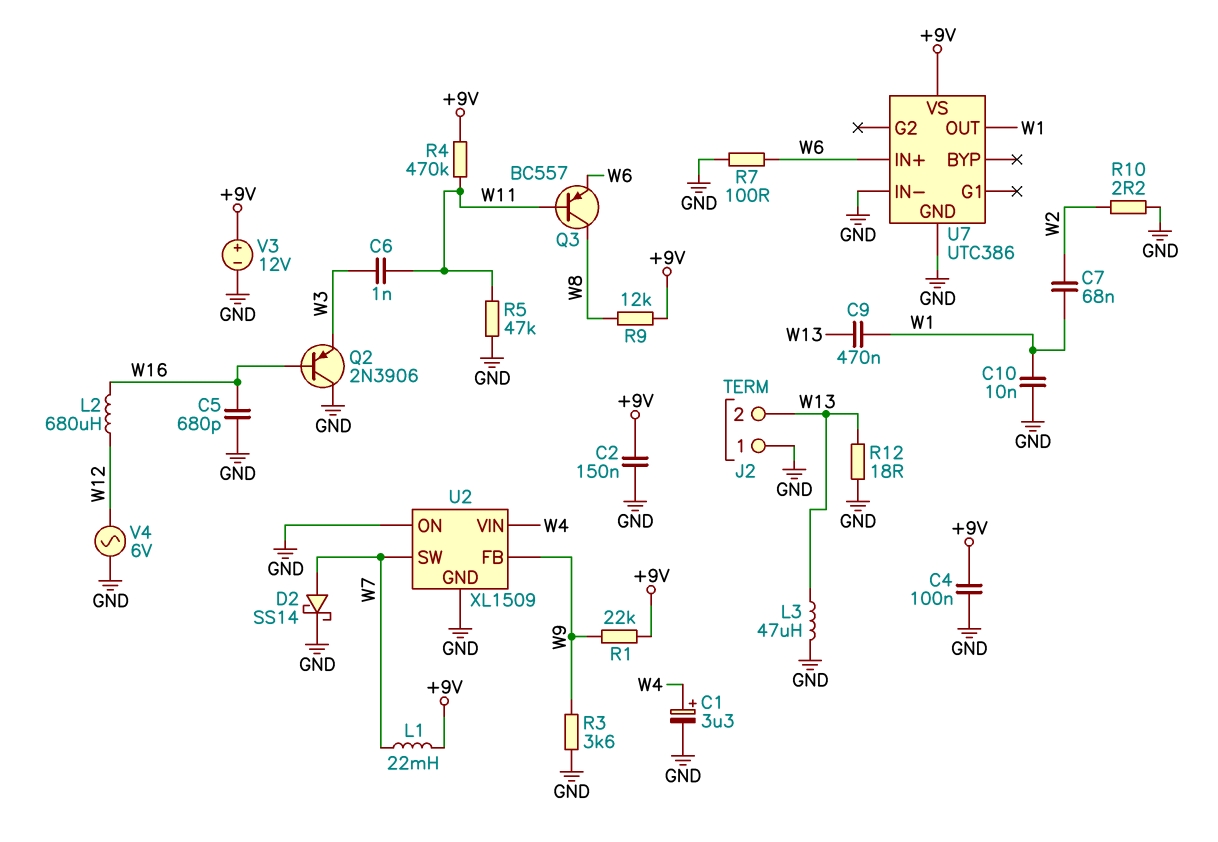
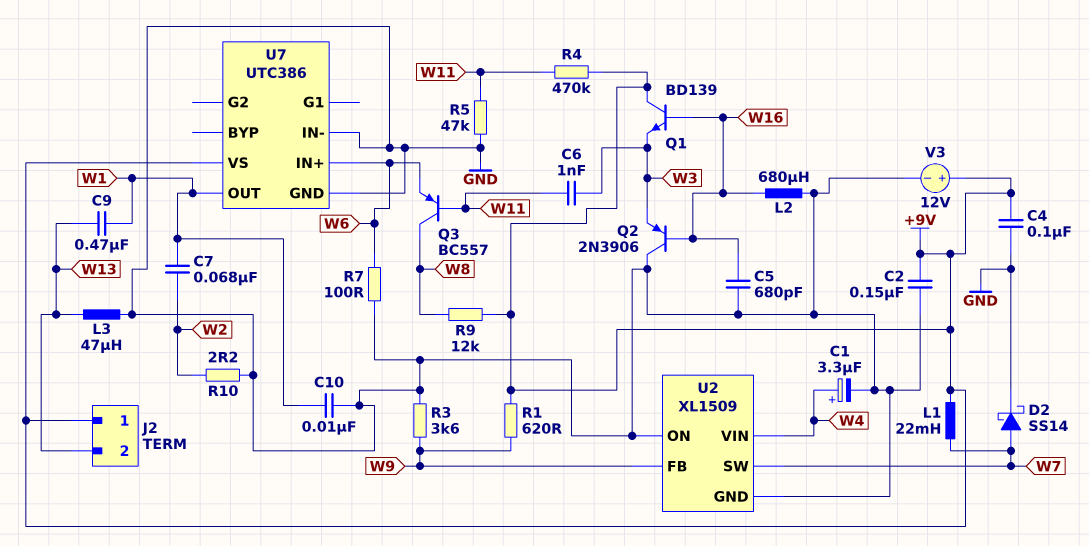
J2 pin 1: GND -> +9V
L2: 680uH (W12, W16) -> 680uH (GND, W16)
Q1: none -> NPN BD139 (B W16, C +9V, E W3)
R1: 22k (+9V, W9) -> 620 (+9V, W9)
R12: 18 (GND, W13) -> none
V4: AC 6V (GND, W12) -> none

